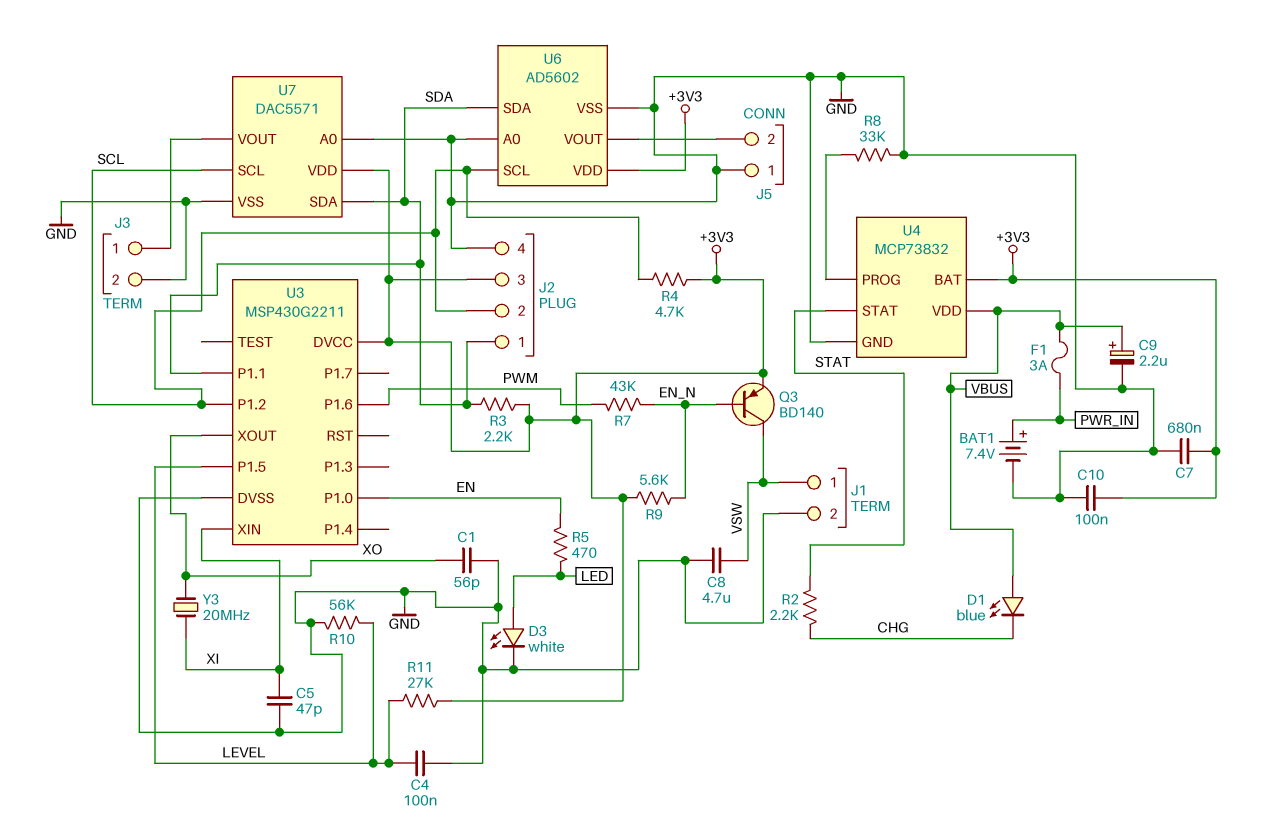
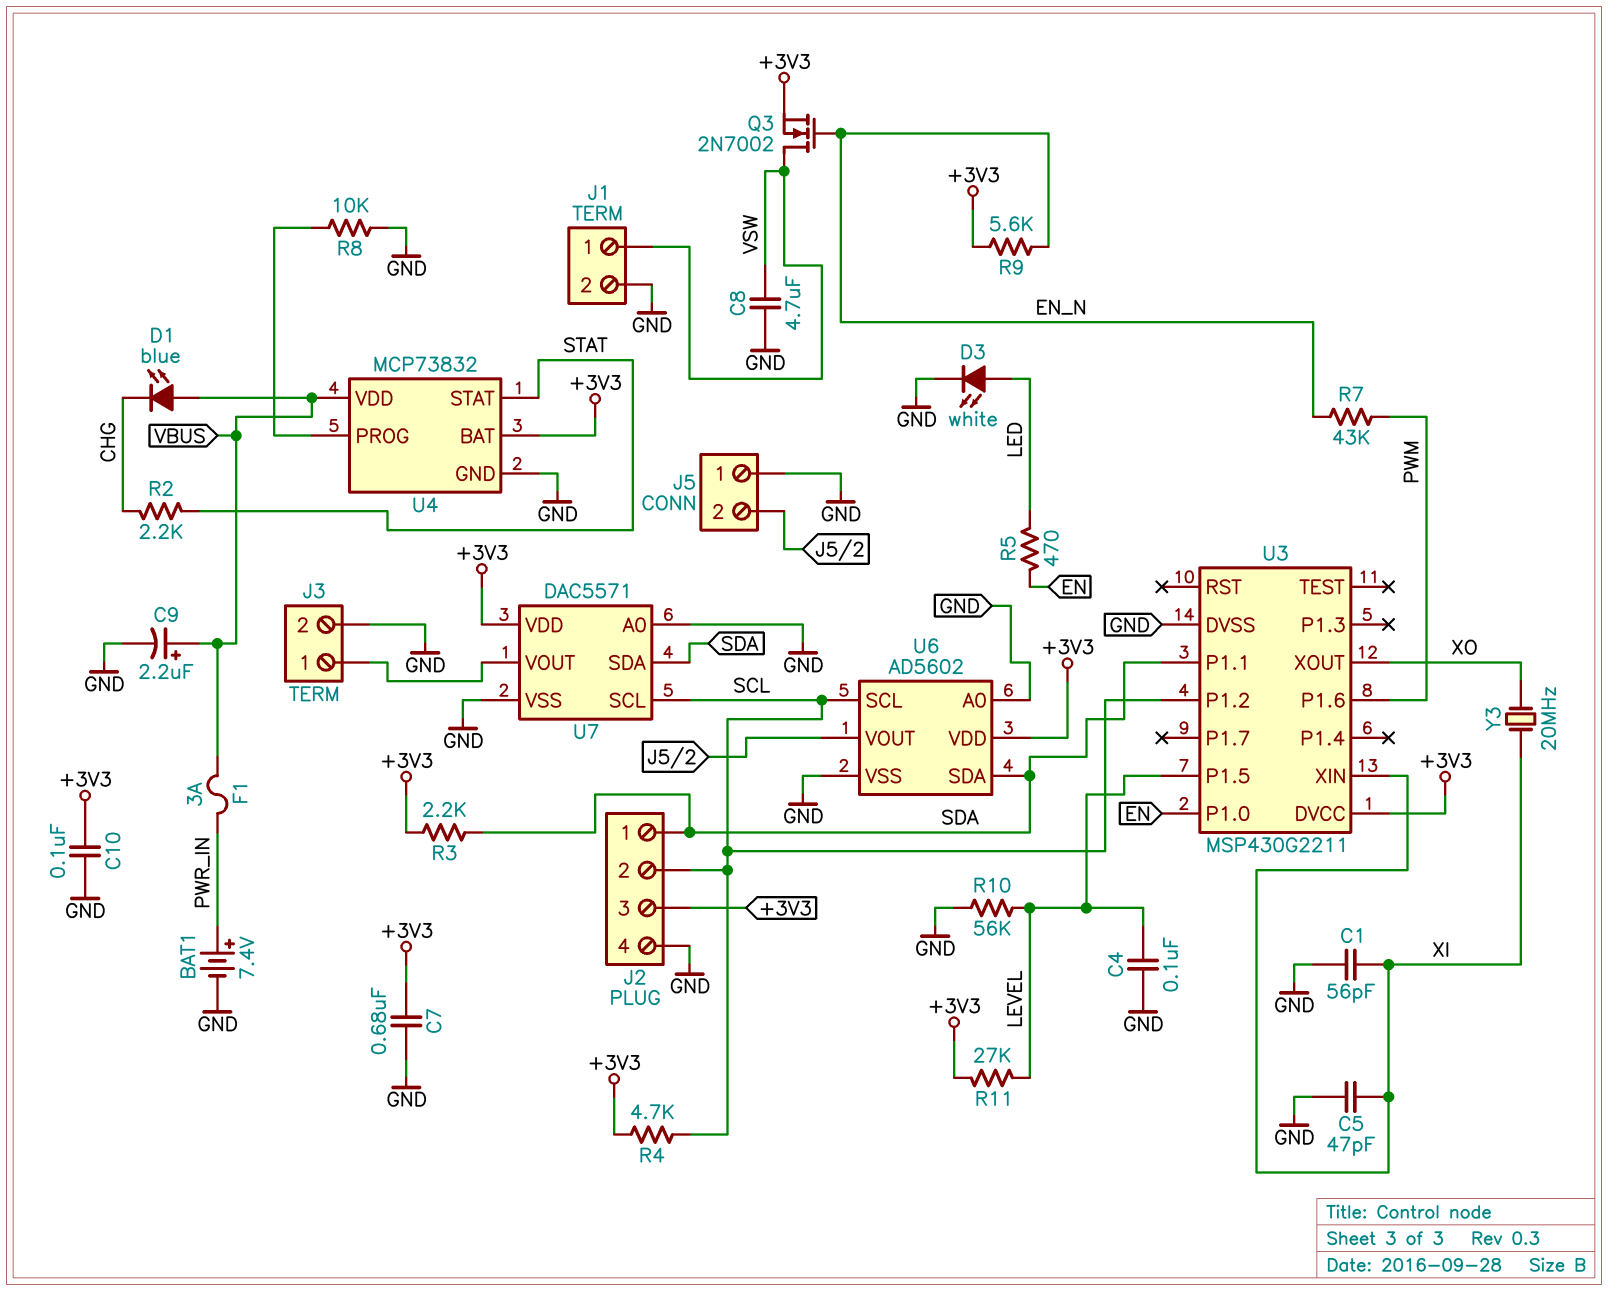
C1: 56pF (GND, XO) -> 56pF (GND, XI)
Q3: PNP BD140 (B EN_N, C VSW, E +3V3) -> NMOS 2N7002 (G EN_N, D VSW, S +3V3)
R8: 33k (GND, U4/PROG) -> 10k (GND, U4/PROG)

